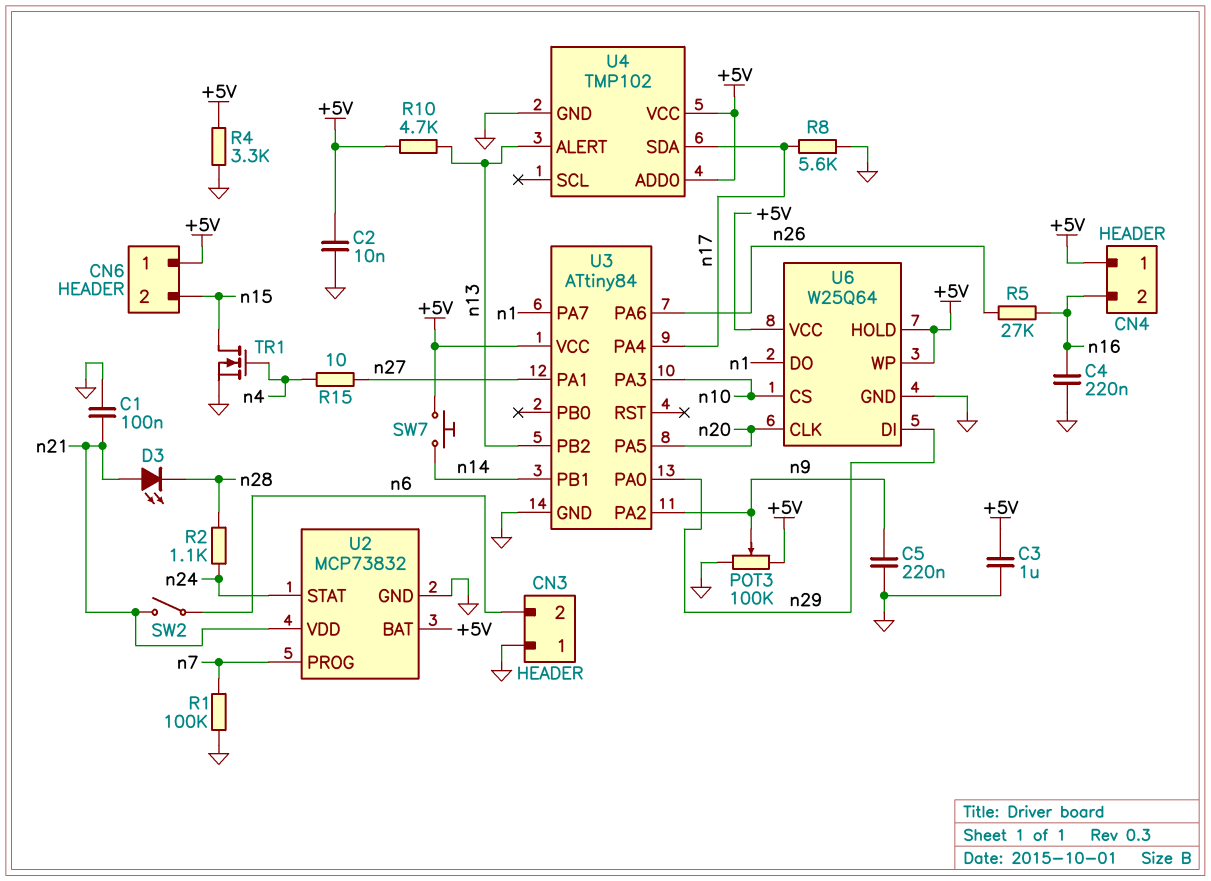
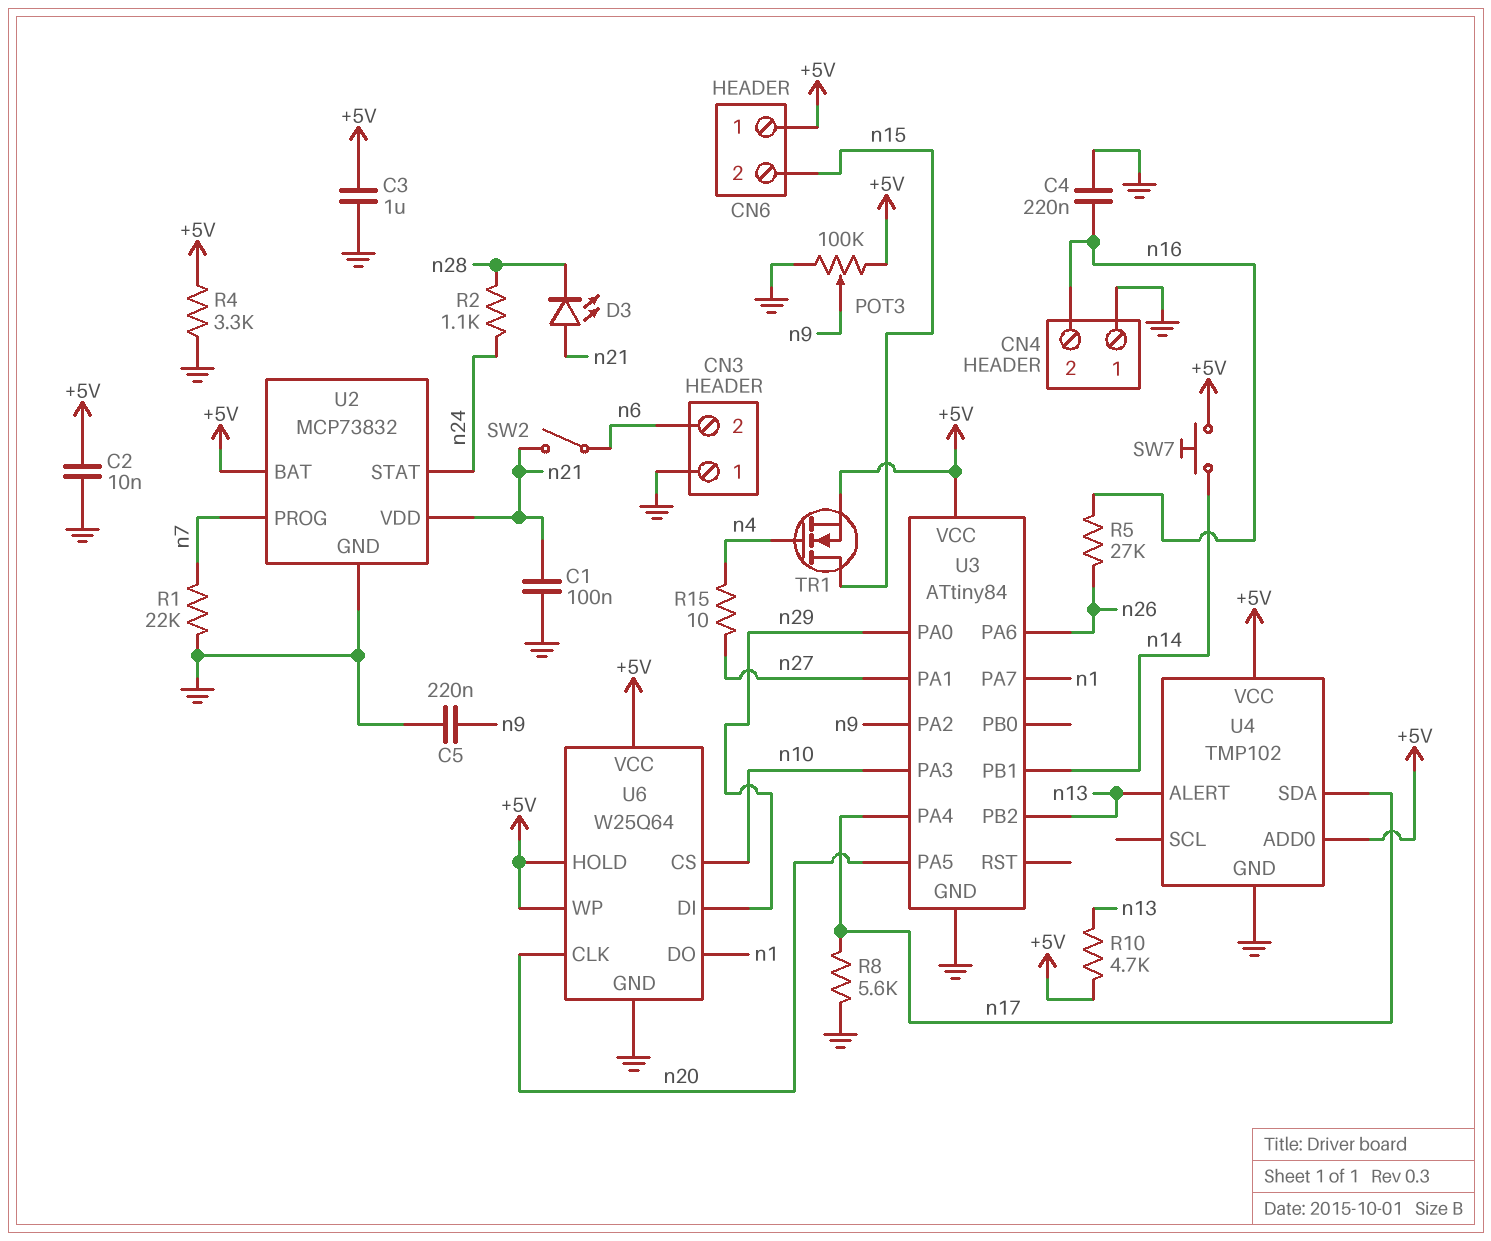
CN4 pin 1: +5V -> GND
R1: 100k (GND, n7) -> 22k (GND, n7)
TR1: NMOS (G n4, D n15, S GND) -> NMOS (G n4, D n15, S +5V)

